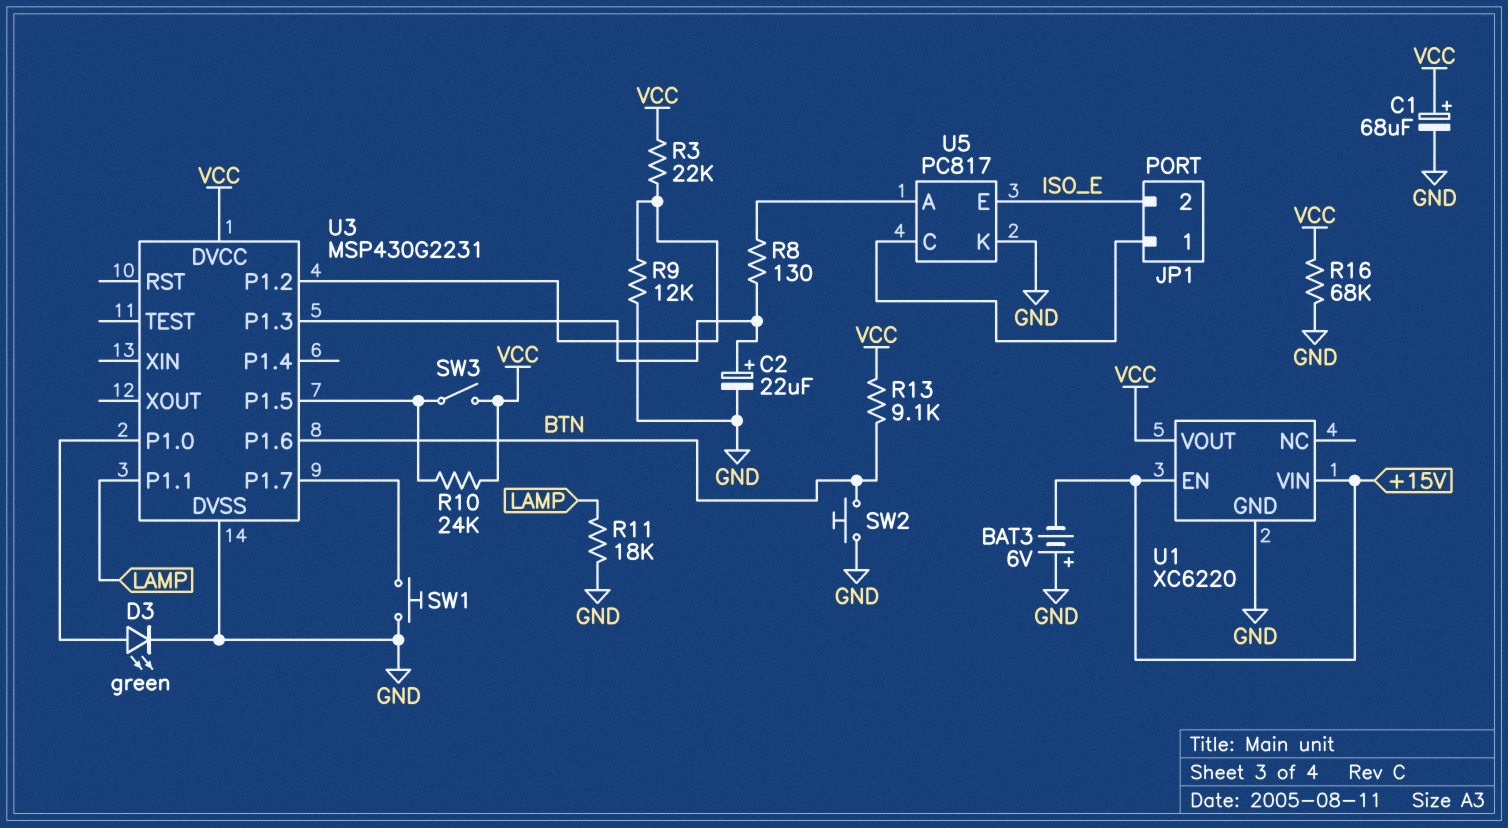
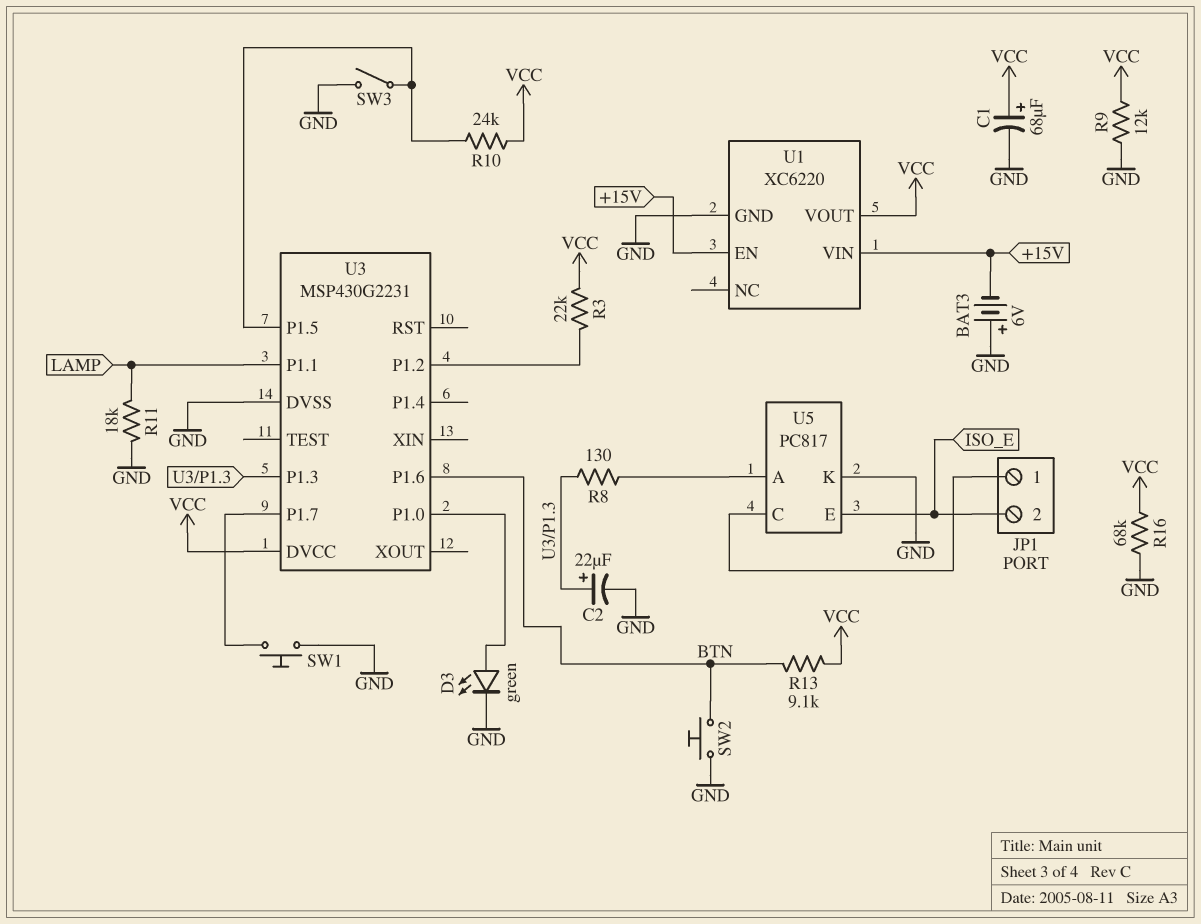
R9: 12k (GND, U3/P1.2) -> 12k (GND, VCC)
SW3: switch (U3/P1.5, VCC) -> switch (GND, U3/P1.5)

